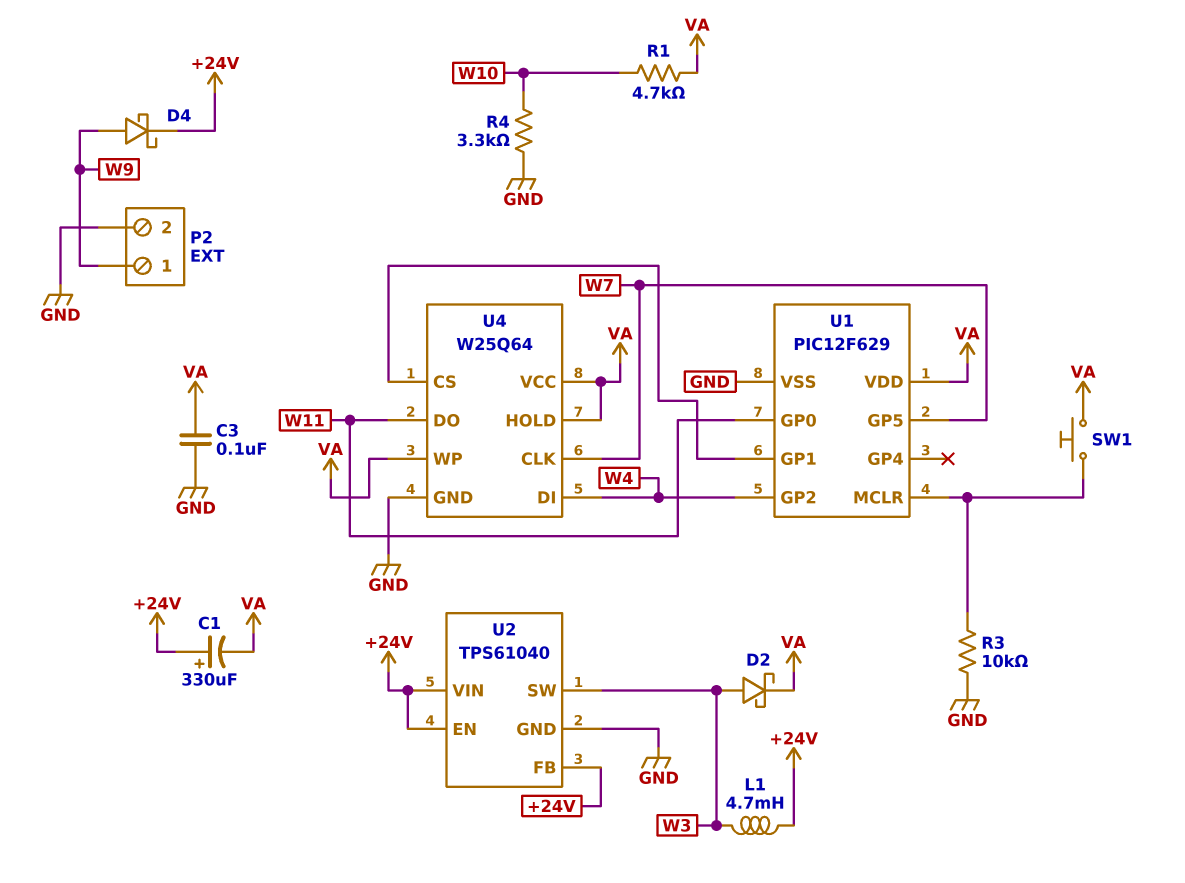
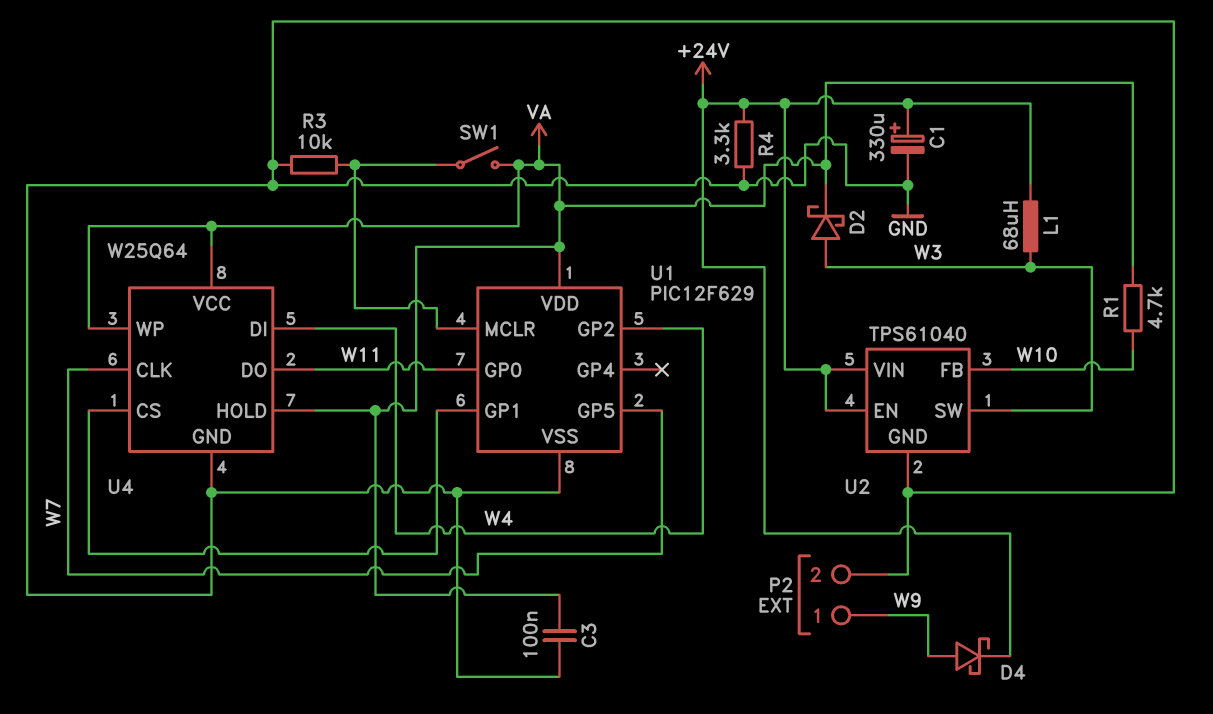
C1: 330uF (plus +24V, minus VA) -> 330uF (plus +24V, minus GND)
L1: 4.7mH (+24V, W3) -> 68uH (+24V, W3)
R4: 3.3k (GND, W10) -> 3.3k (+24V, GND)
SW1: button (U1/MCLR, VA) -> switch (U1/MCLR, VA)
U2 pin FB: +24V -> W10

